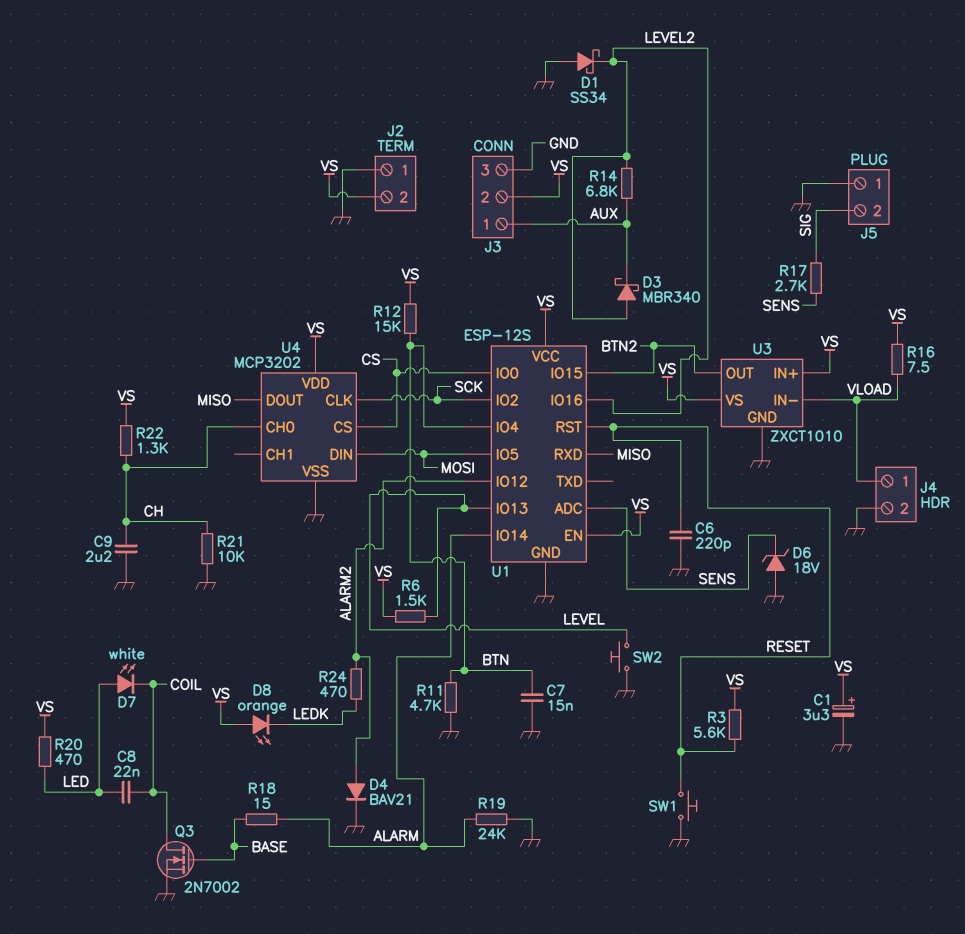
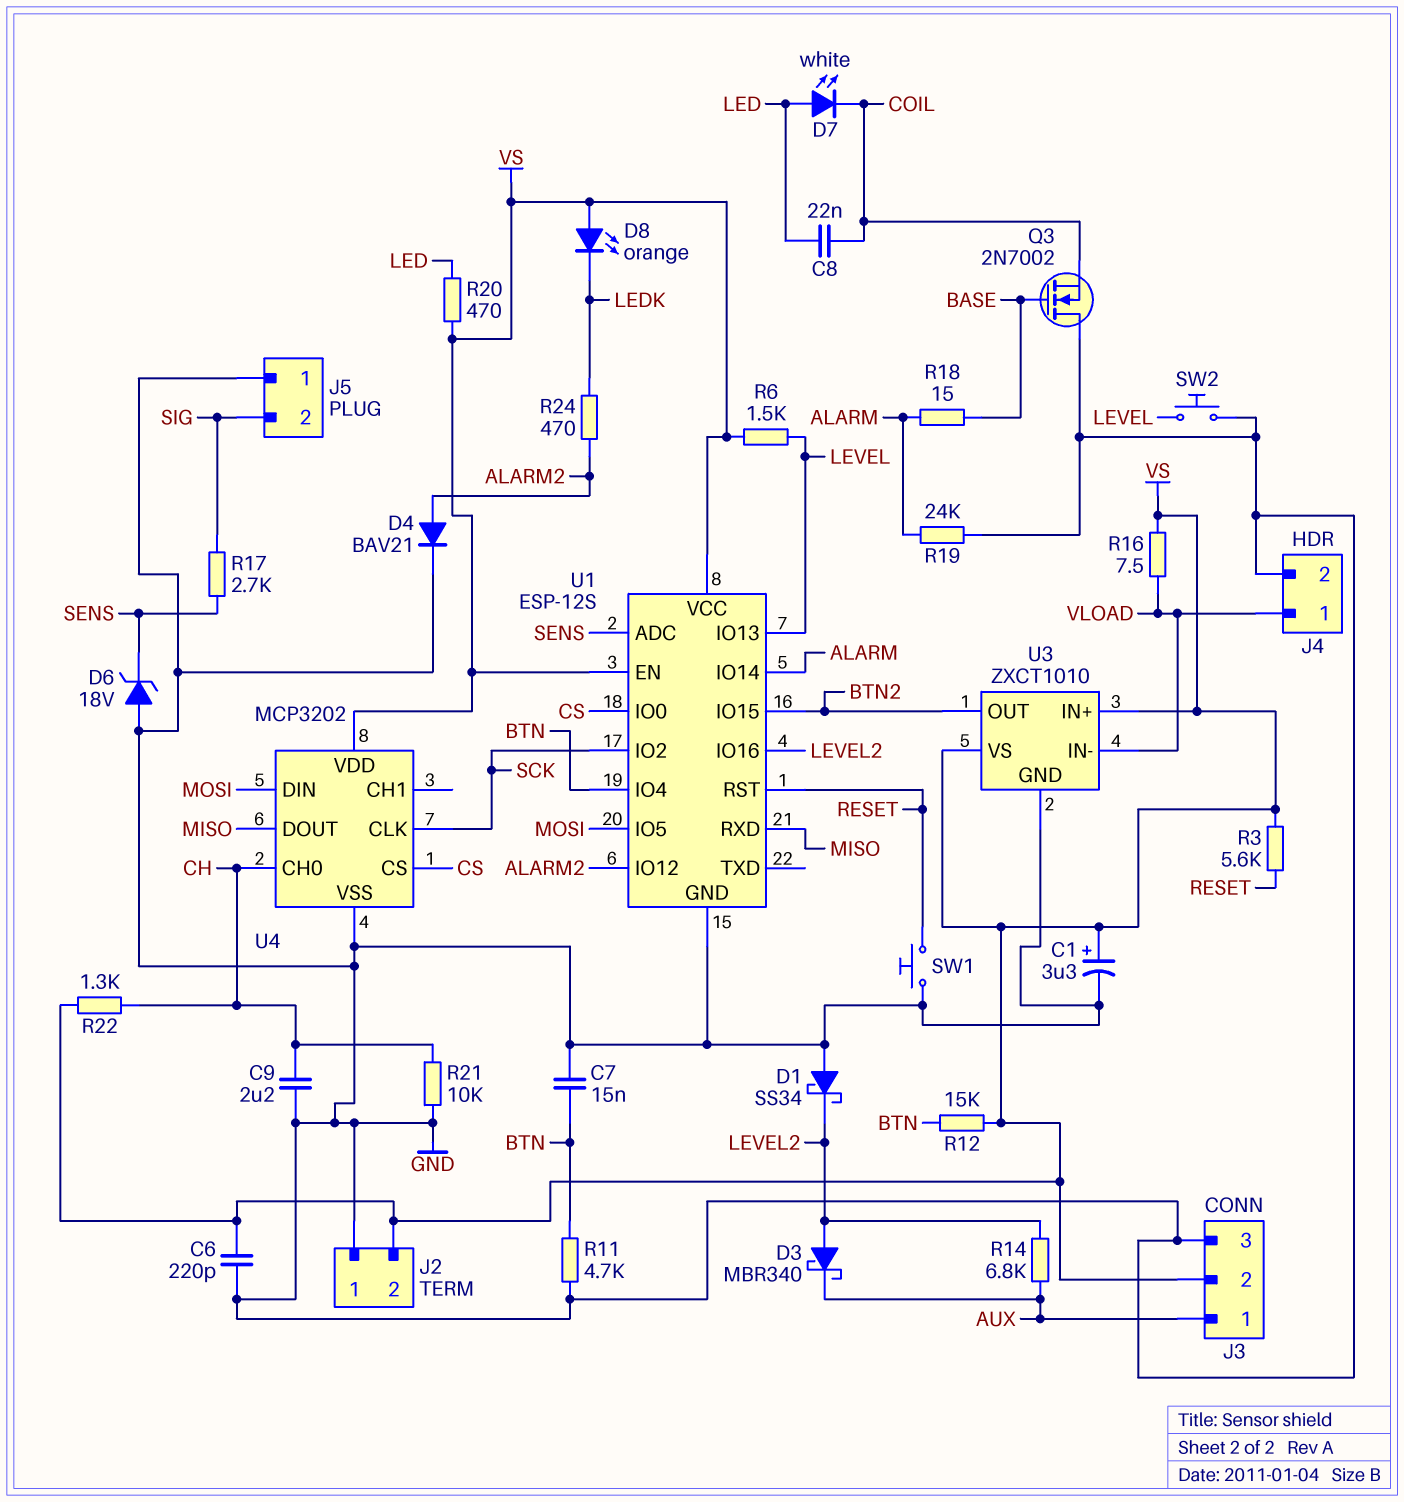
C6: 220pF (GND, RESET) -> 220pF (GND, VS)
Q3: NMOS 2N7002 (G BASE, D COIL, S GND) -> NMOS 2N7002 (G BASE, D GND, S COIL)

